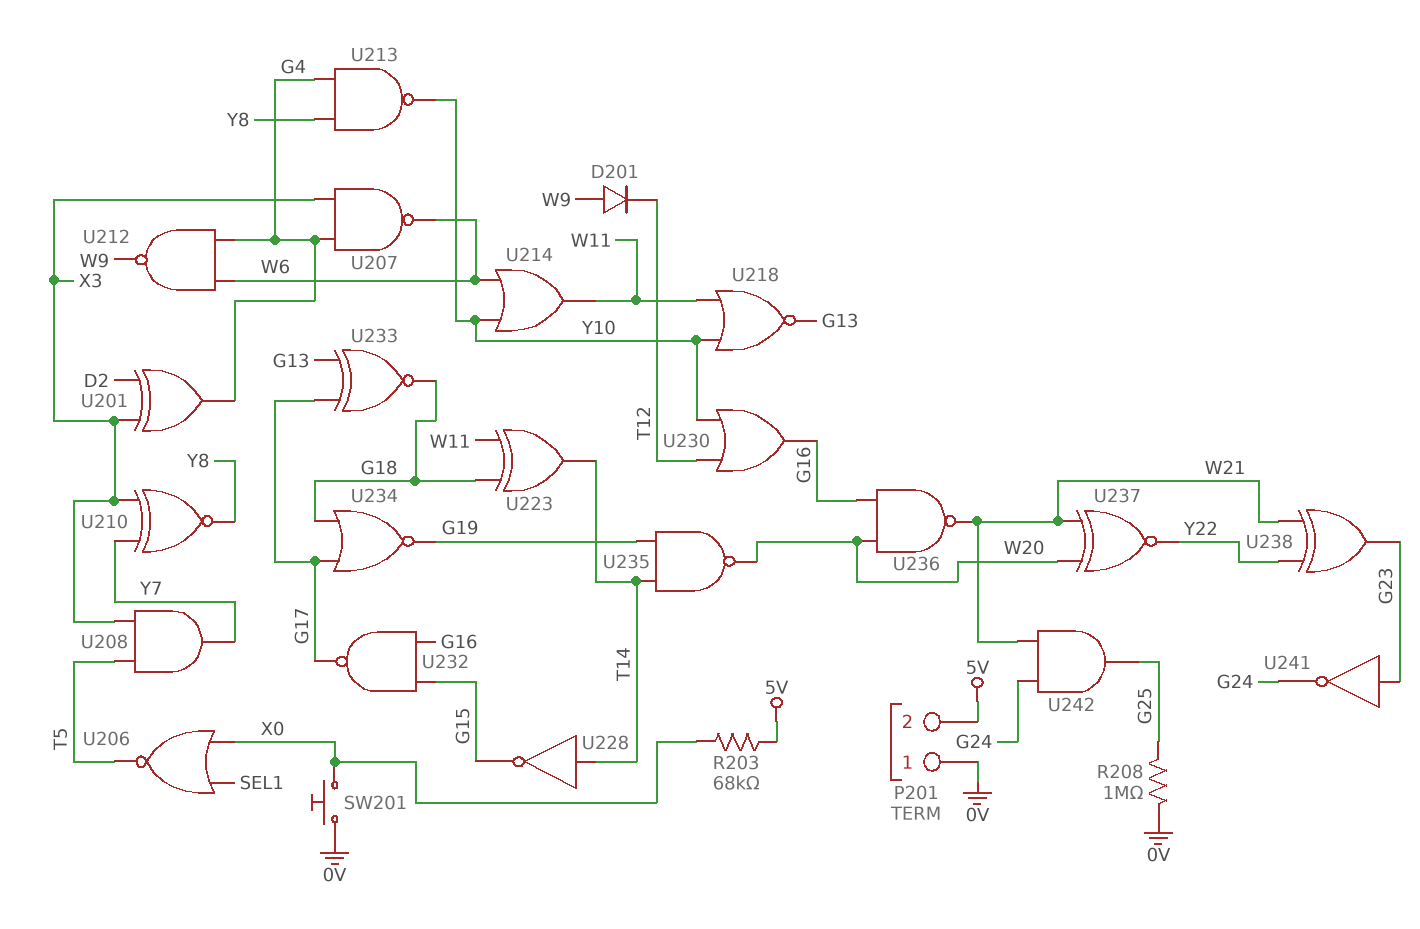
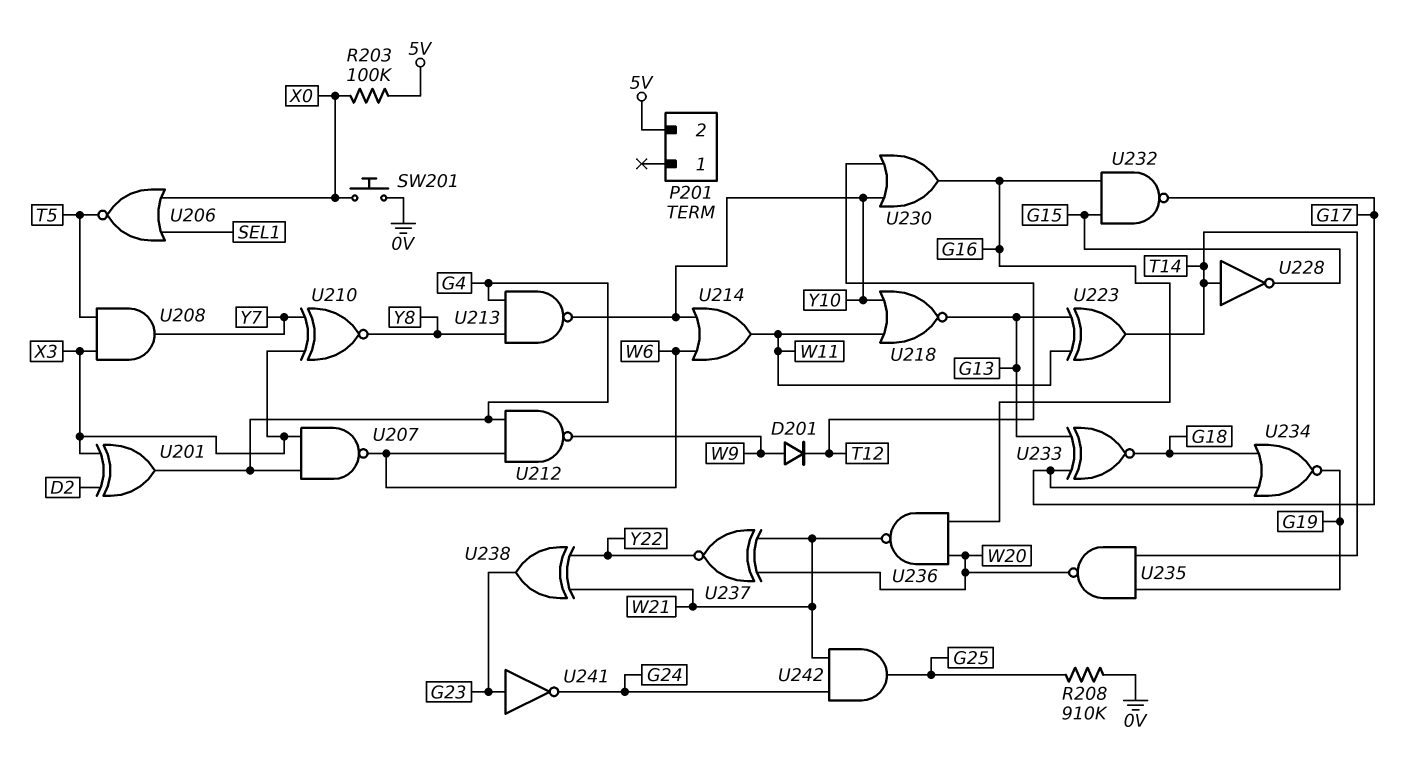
P201 pin 1: 0V -> none
R203: 68k (5V, X0) -> 100k (5V, X0)
R208: 1M (0V, G25) -> 910k (0V, G25)
U223: XOR (in G18, in W11, out T14) -> XOR (in G13, in W11, out T14)

